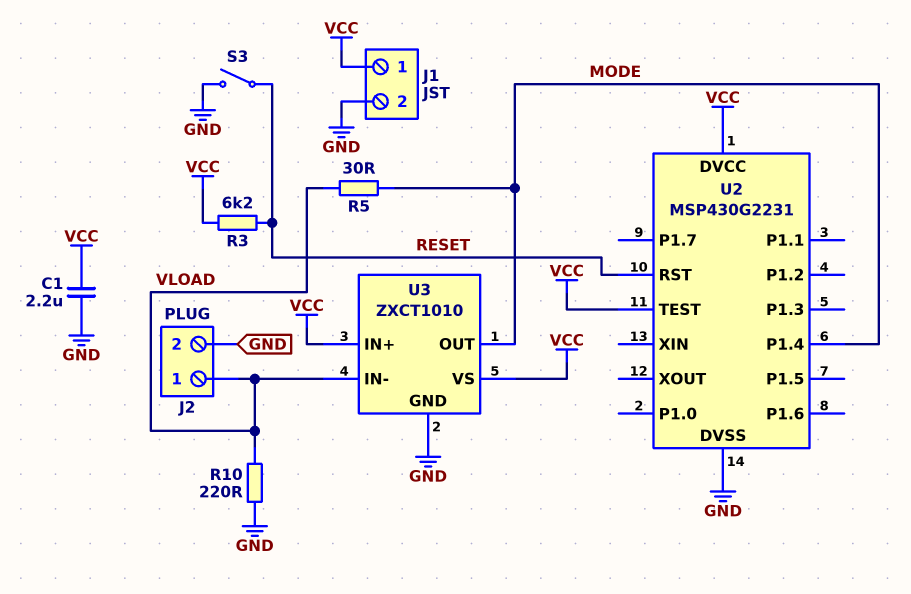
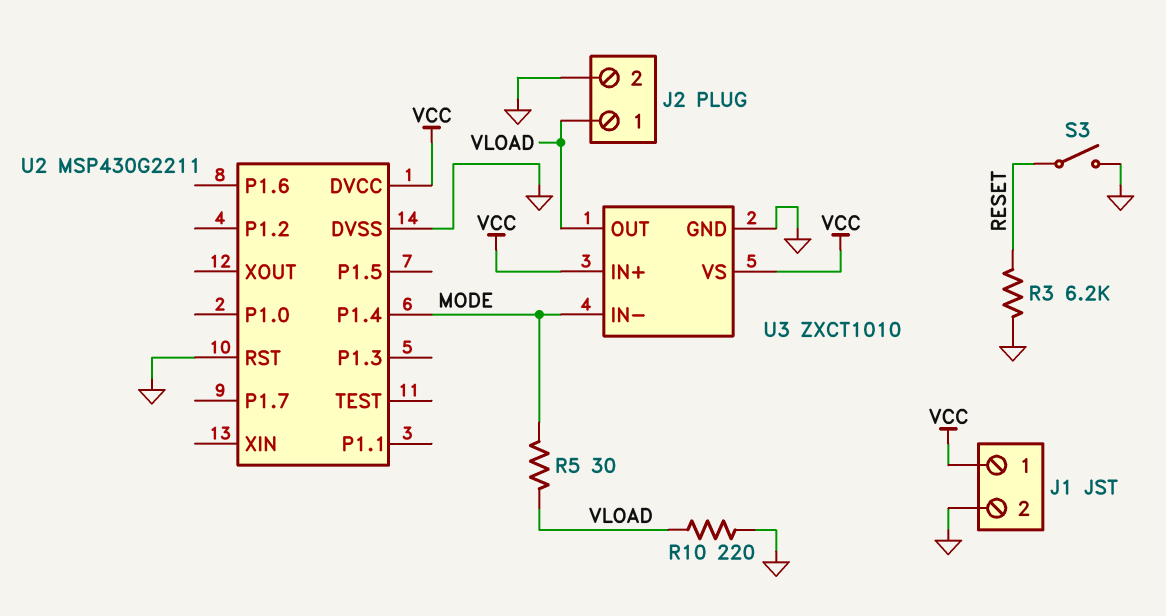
C1: 2.2uF (GND, VCC) -> none
R3: 6.2k (RESET, VCC) -> 6.2k (GND, RESET)
U2: MSP430G2231 -> MSP430G2211
U2 pin RST: RESET -> GND
U2 pin TEST: VCC -> none
U3 pin IN-: VLOAD -> MODE
U3 pin OUT: MODE -> VLOAD

